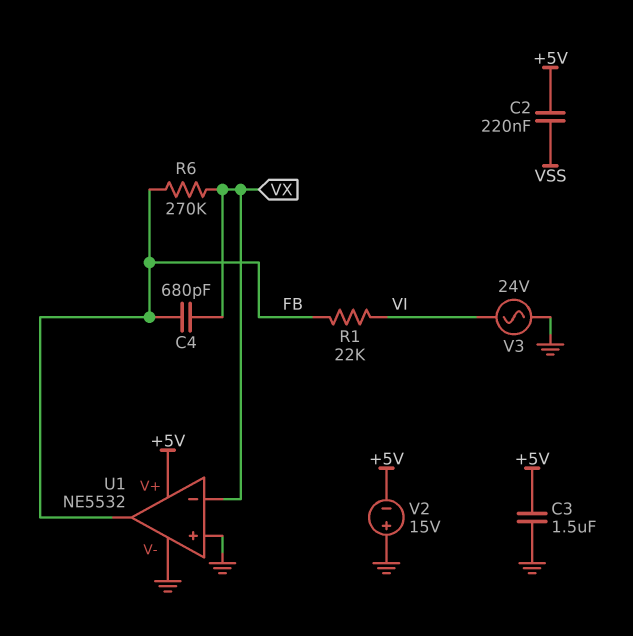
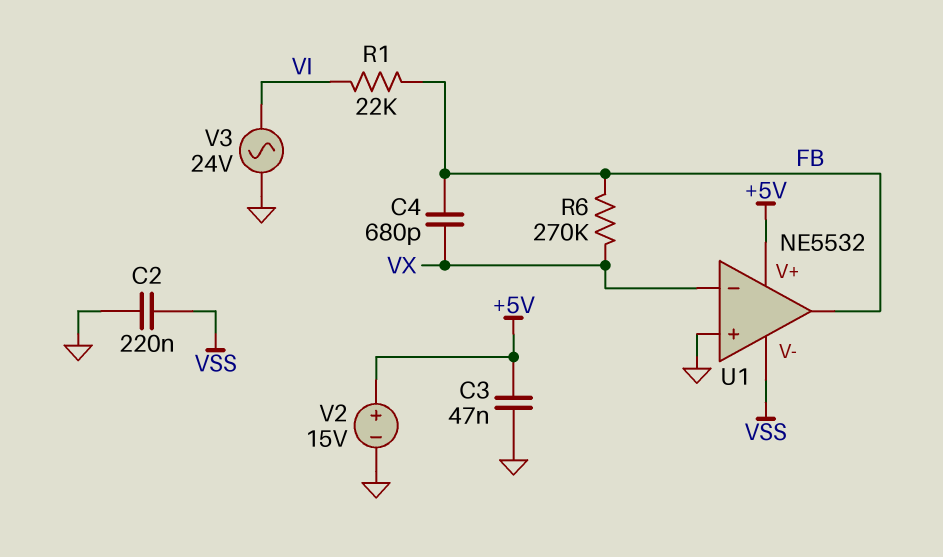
C2: 220nF (+5V, VSS) -> 220nF (GND, VSS)
C3: 1.5uF (+5V, GND) -> 47nF (+5V, GND)
U1 pin V-: GND -> VSS
V2: 15V (plus GND, minus +5V) -> 15V (plus +5V, minus GND)

